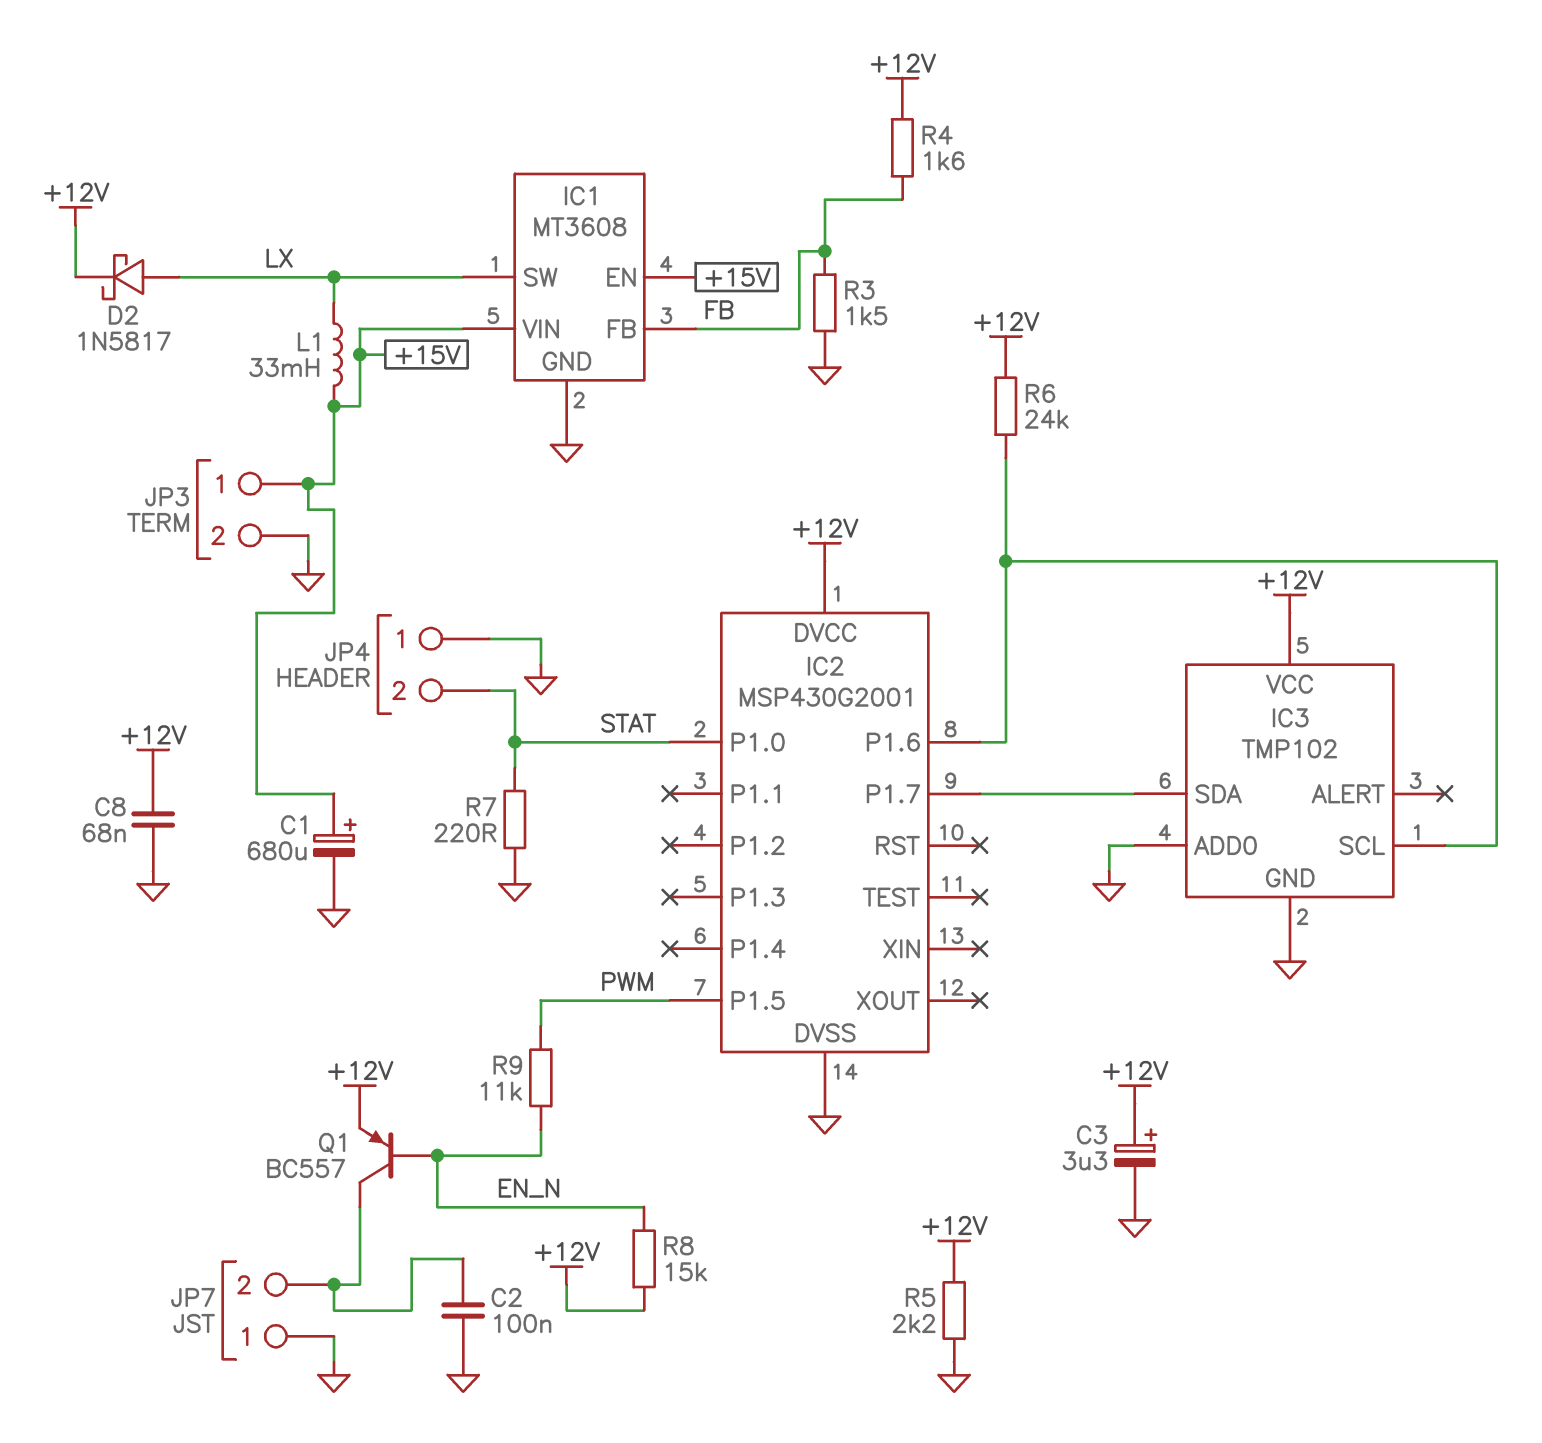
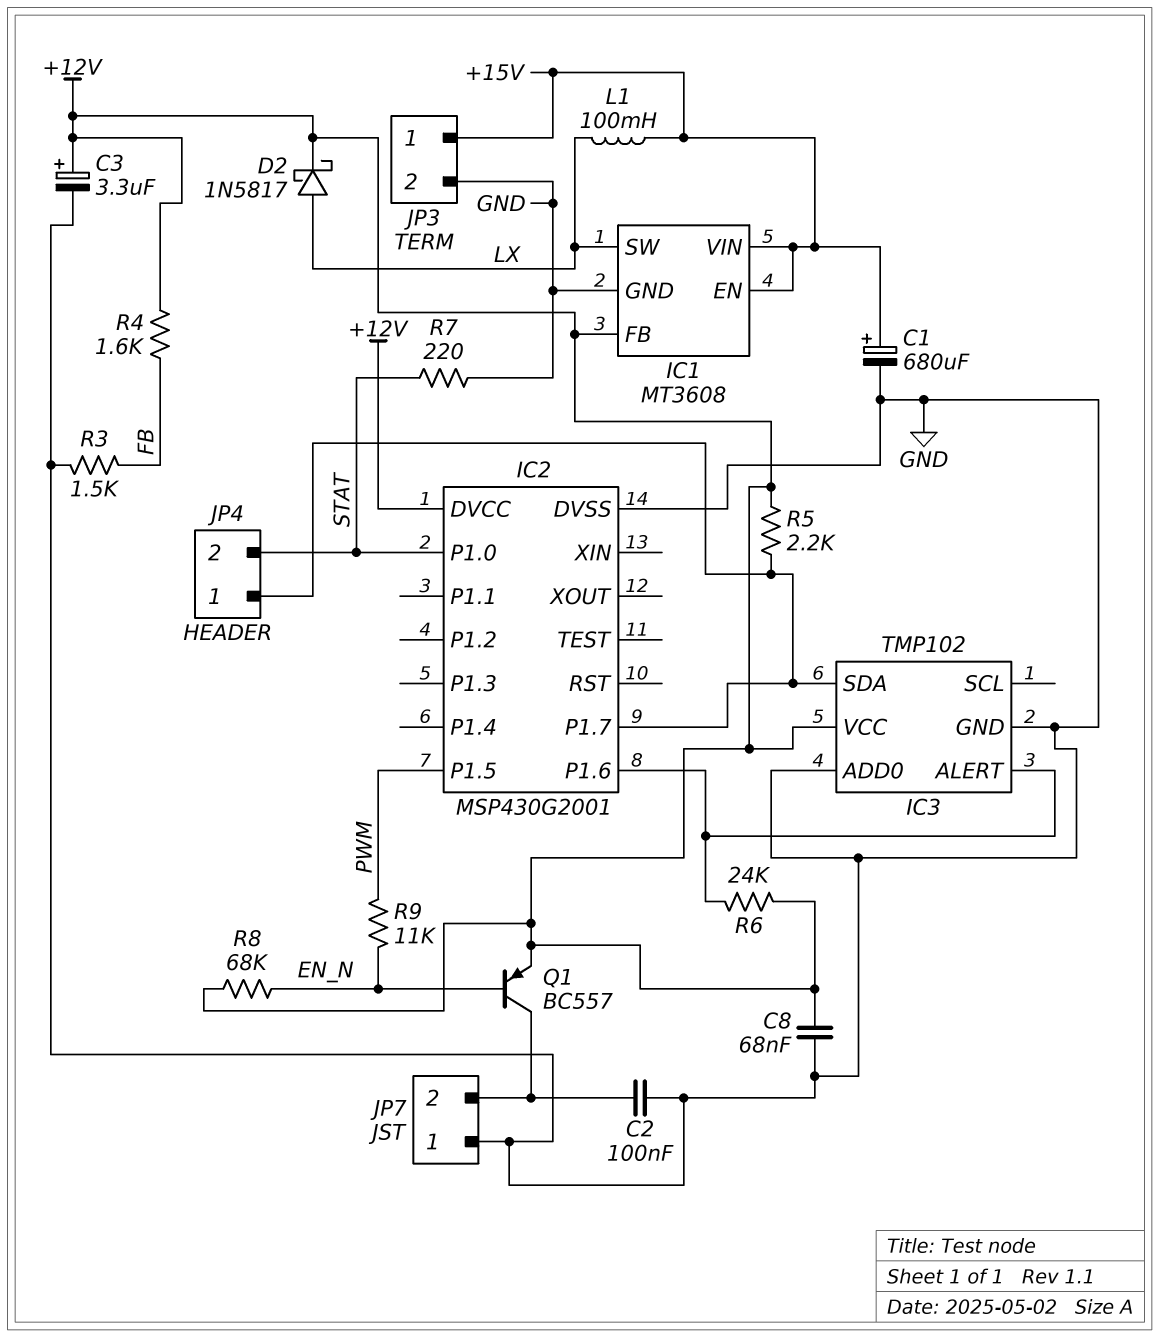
IC1 pin FB: FB -> +12V
IC3 pin ALERT: none -> IC2/P1.6
IC3 pin SCL: IC2/P1.6 -> none
JP4 pin 1: GND -> IC2/P1.7
L1: 33mH (+15V, LX) -> 100mH (+15V, LX)
R5: 2.2k (+12V, GND) -> 2.2k (+12V, IC2/P1.7)
R8: 15k (+12V, EN_N) -> 68k (+12V, EN_N)

